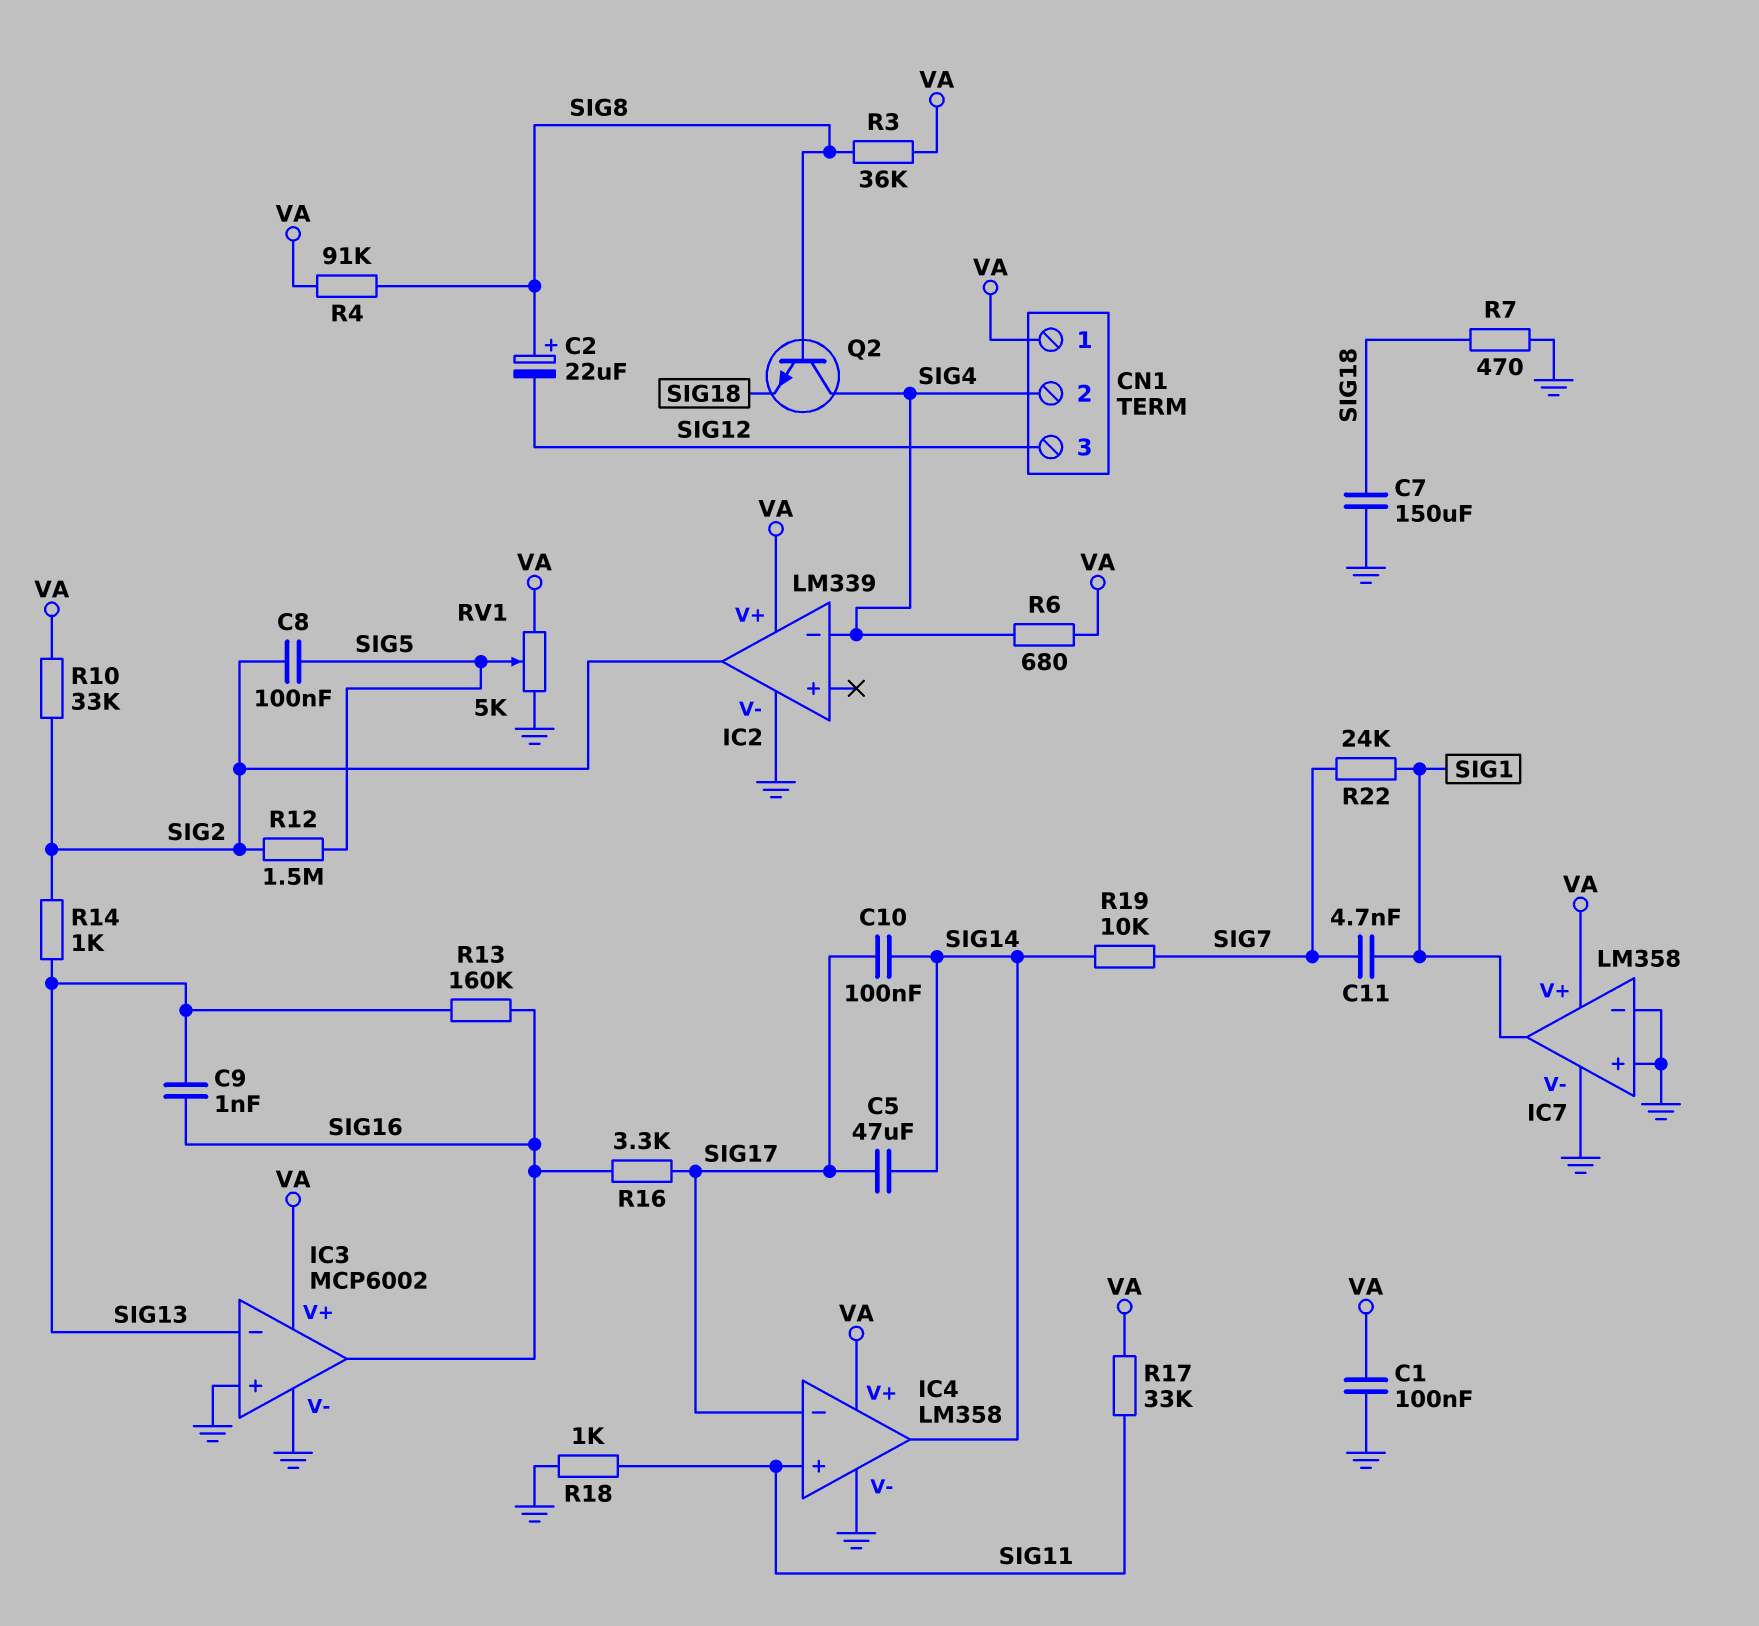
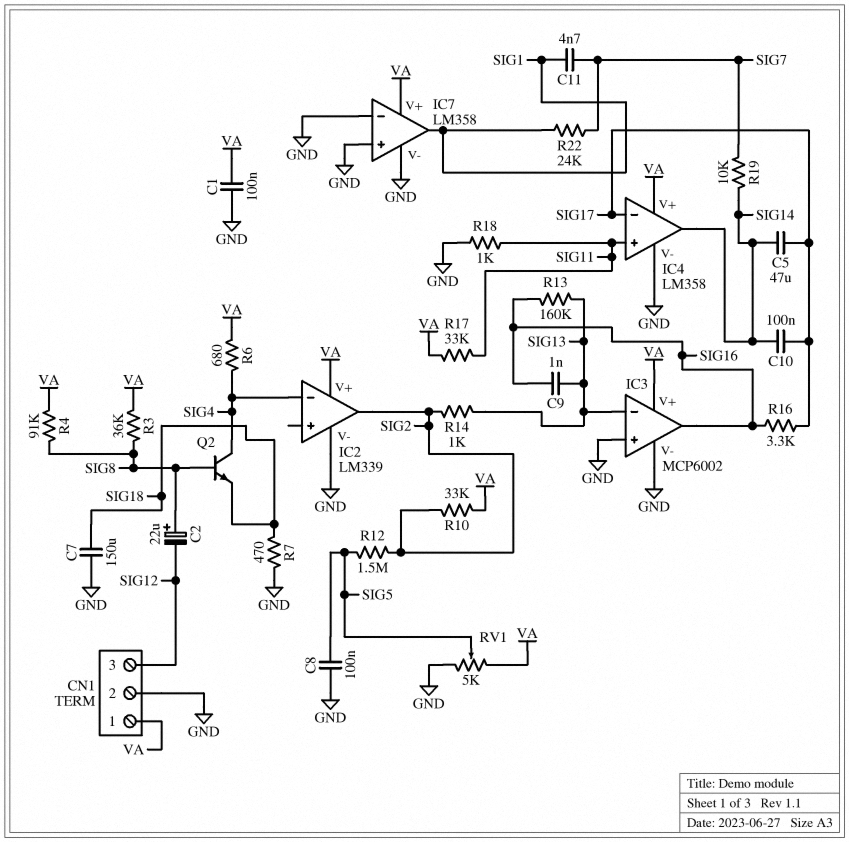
C8: 100nF (SIG2, SIG5) -> 100nF (GND, SIG5)
CN1 pin 2: SIG4 -> GND

